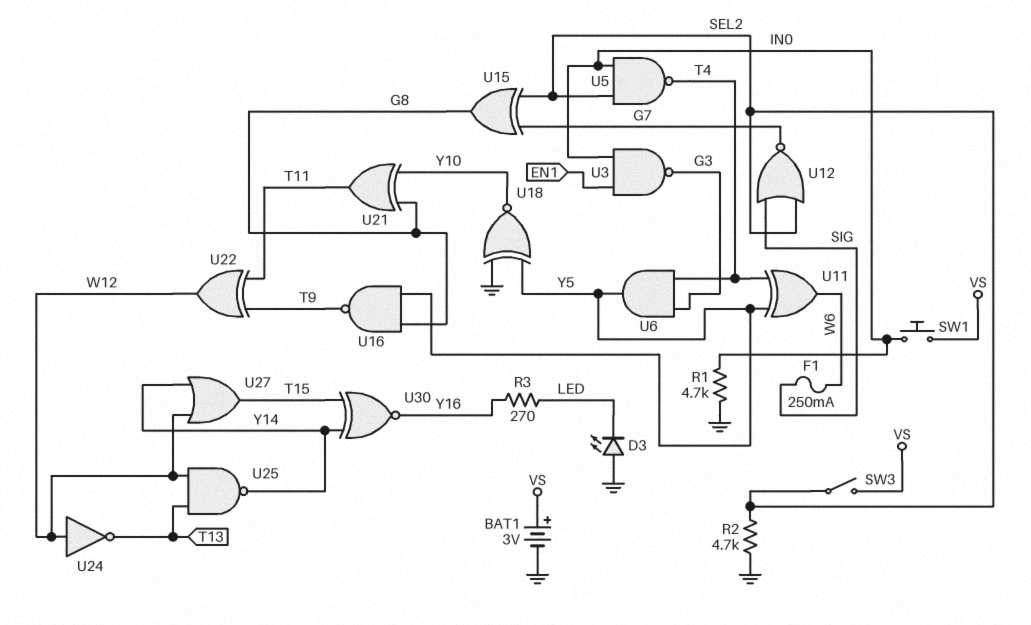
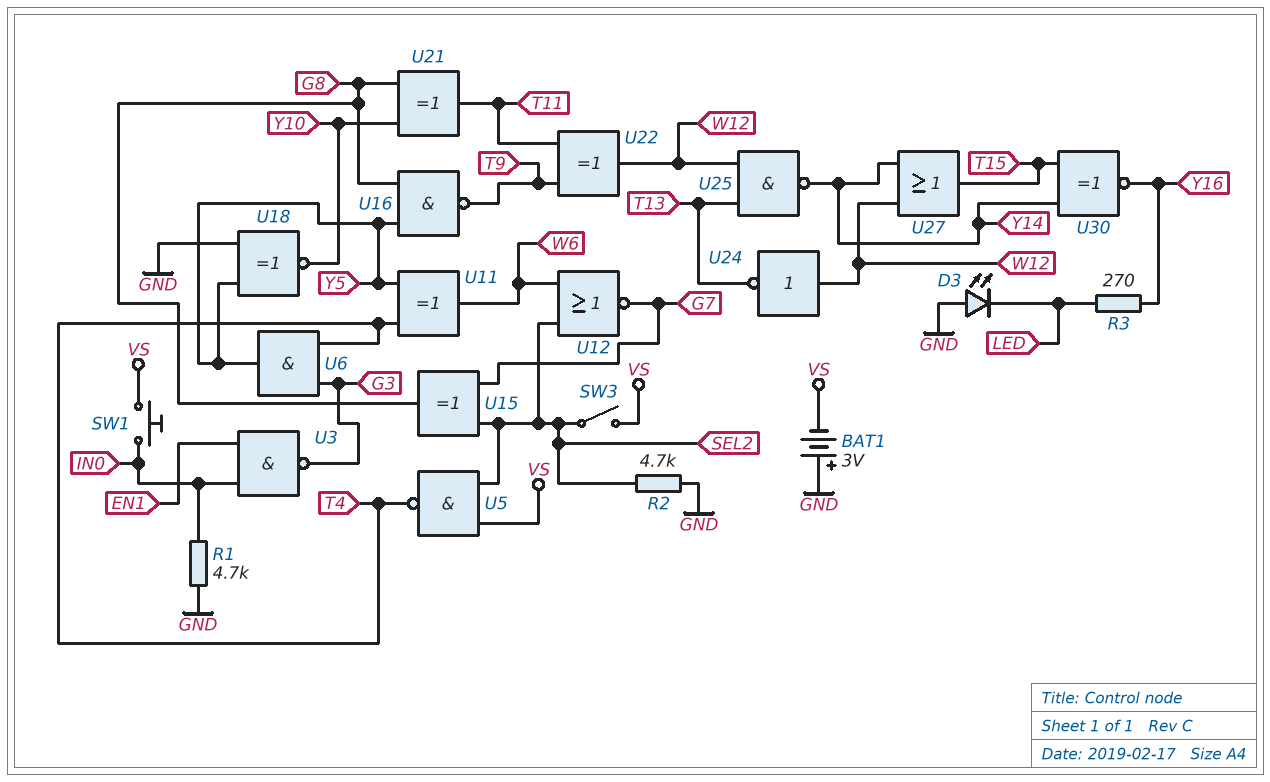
BAT1: 3V (plus VS, minus GND) -> 3V (plus GND, minus VS)
F1: 250mA (SIG, W6) -> none
U5: NAND (in IN0, in SEL2, out T4) -> NAND (in SEL2, in VS, out T4)
U12: NOR (in SEL2, in SIG, out G7) -> NOR (in SEL2, in W6, out G7)

